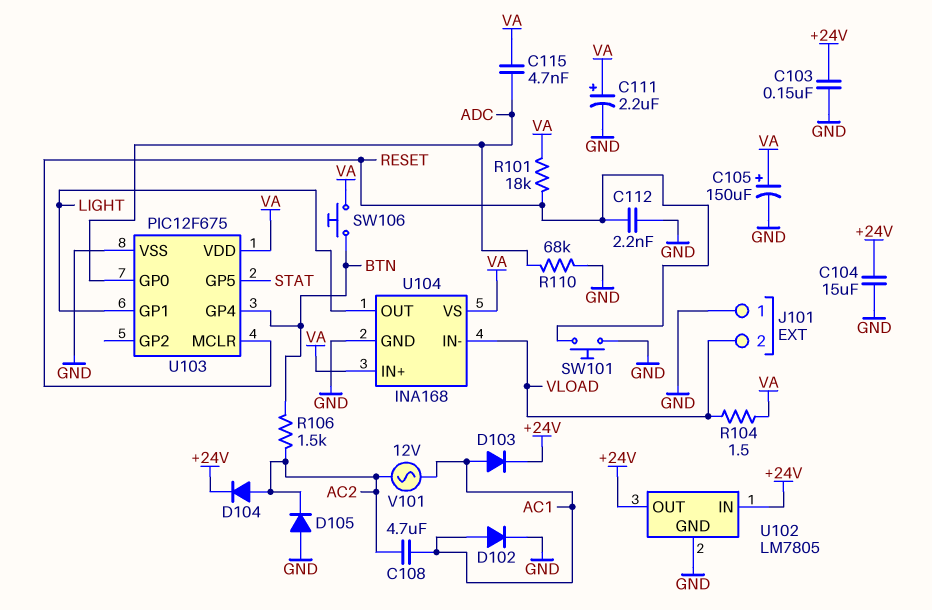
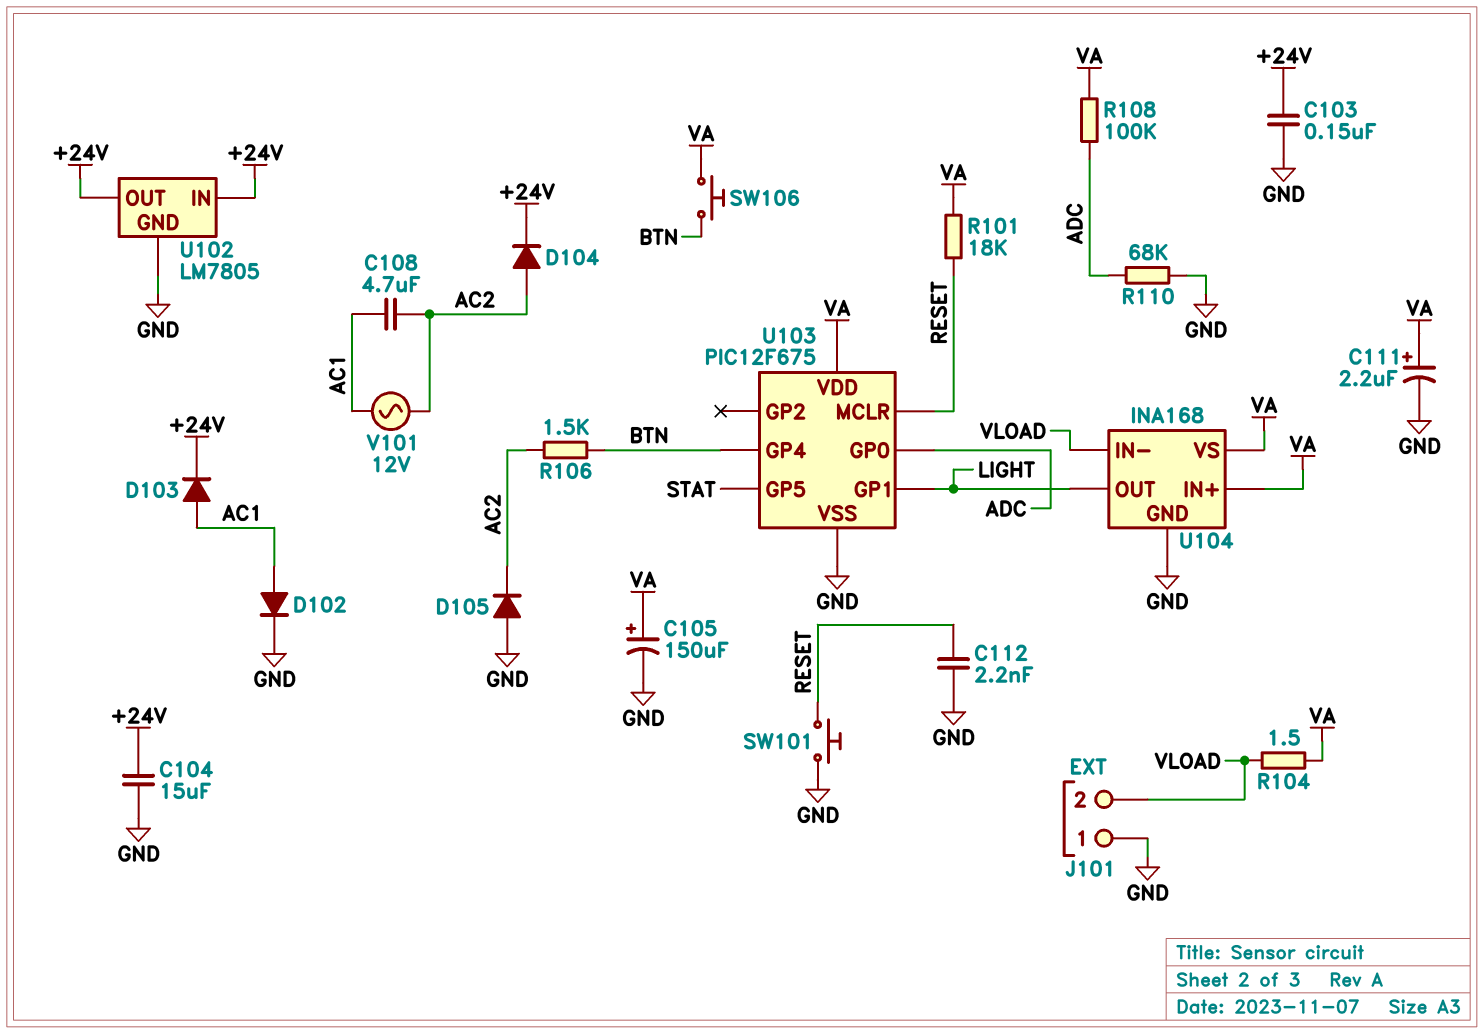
C115: 4.7nF (ADC, VA) -> none
R108: none -> 100k (ADC, VA)

